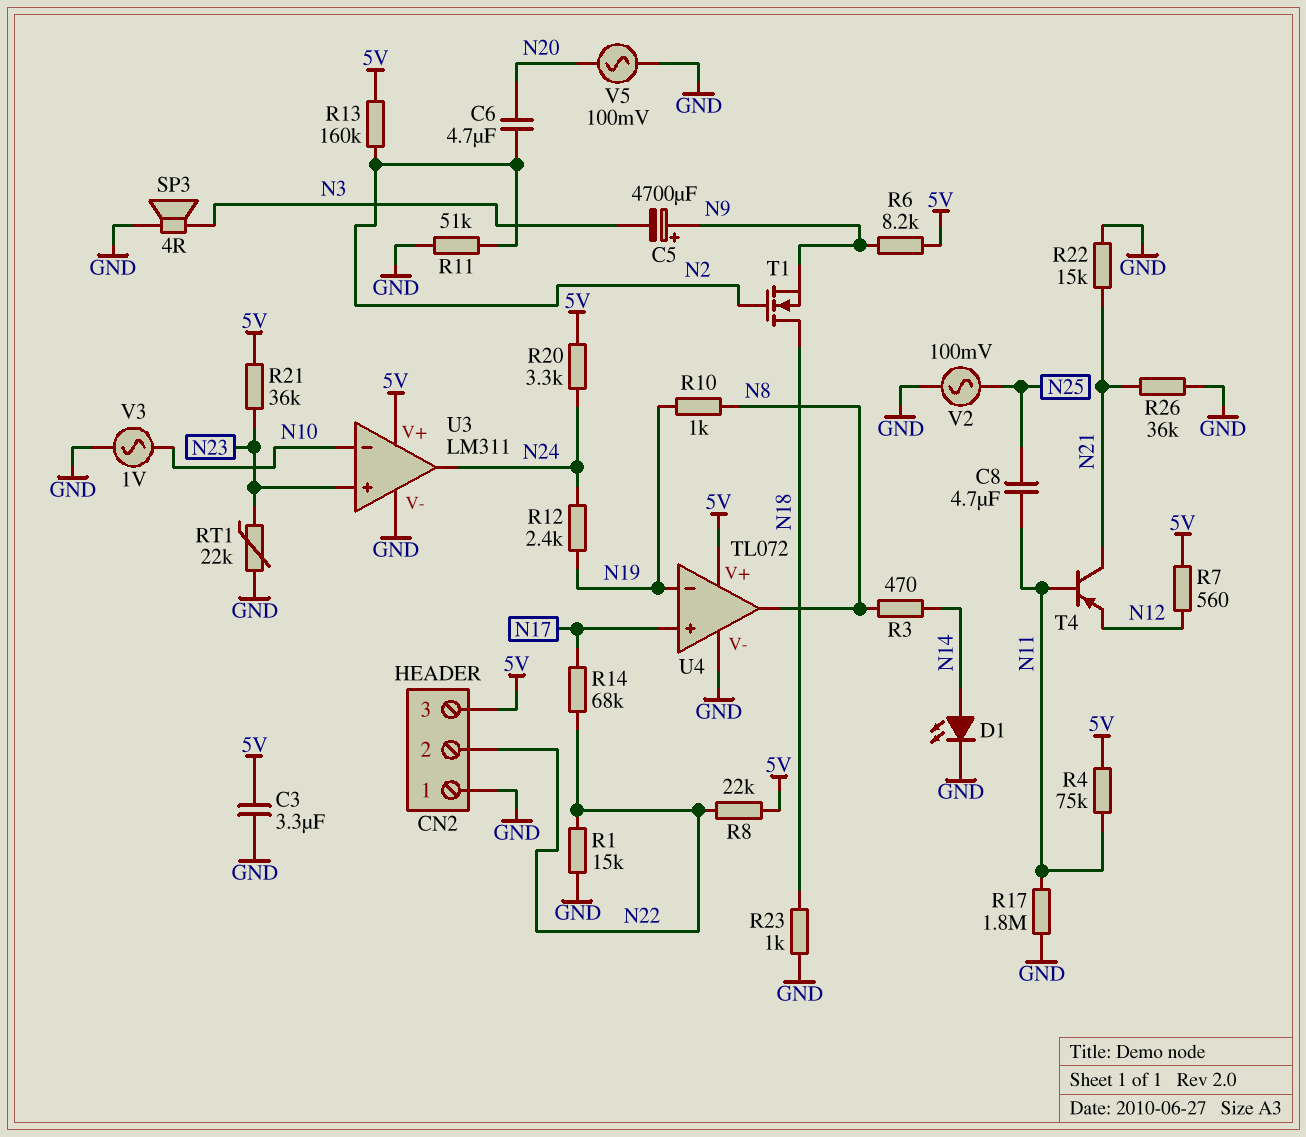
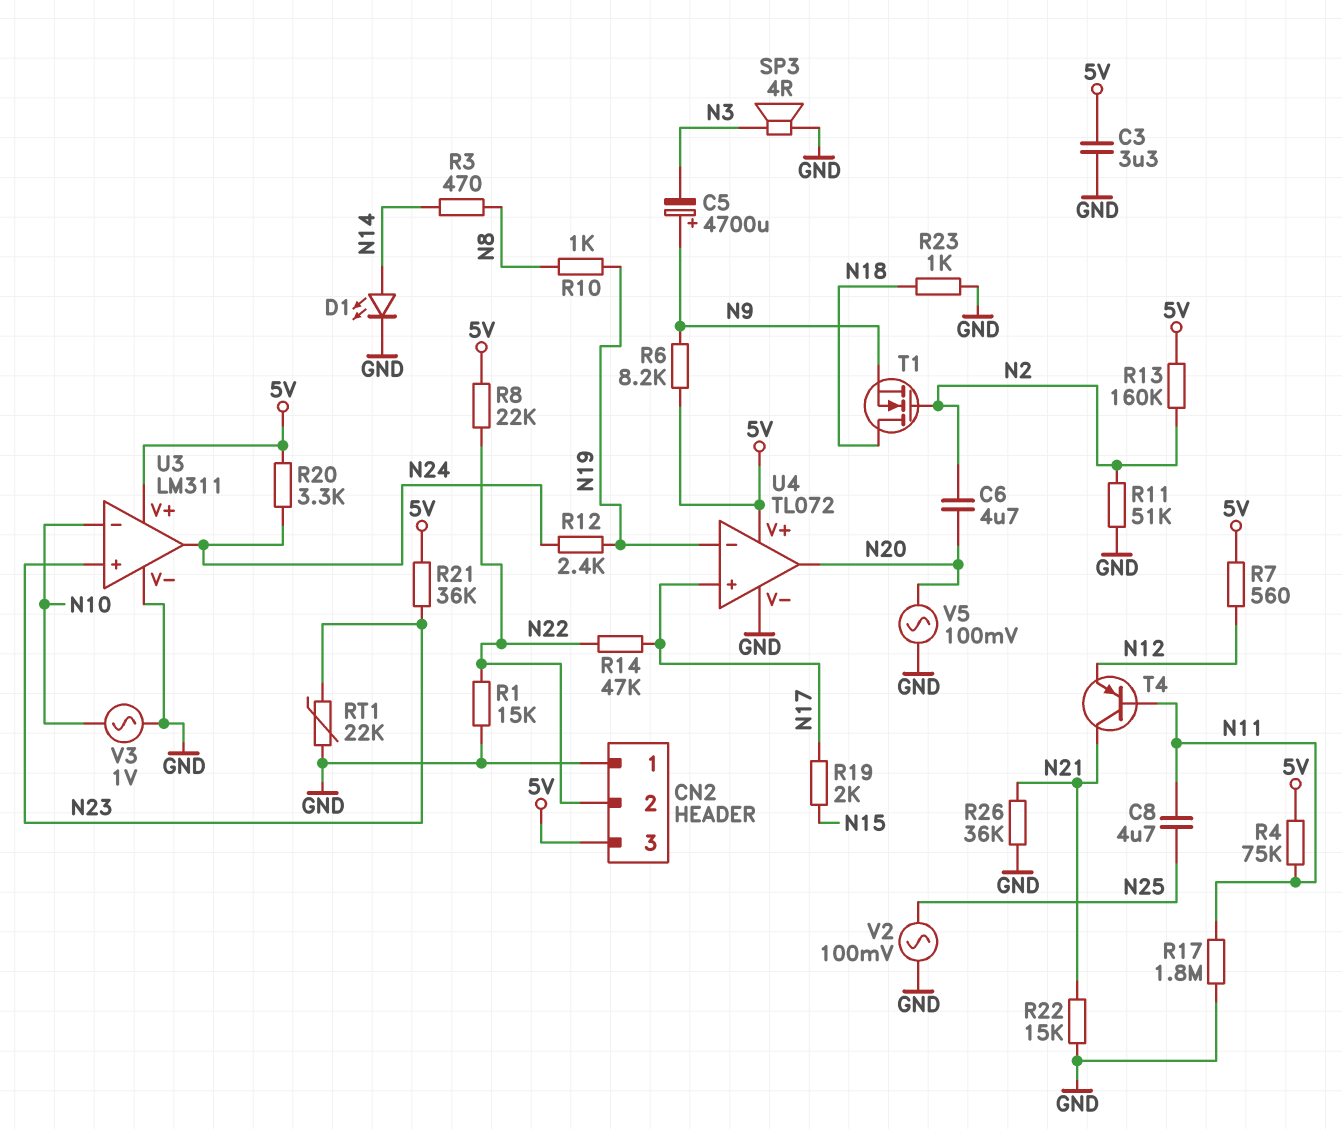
R14: 68k (N17, N22) -> 47k (N17, N22)
R19: none -> 2k (N15, N17)
U4 pin out: N8 -> N20

